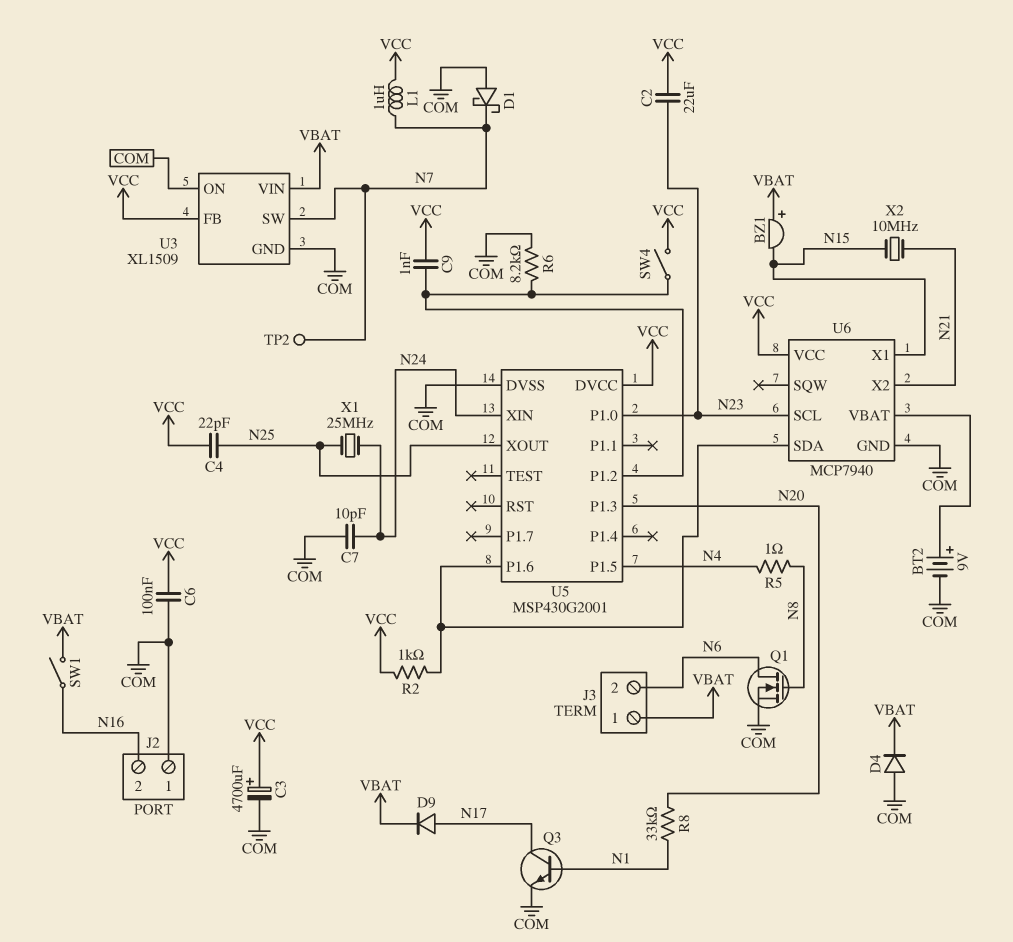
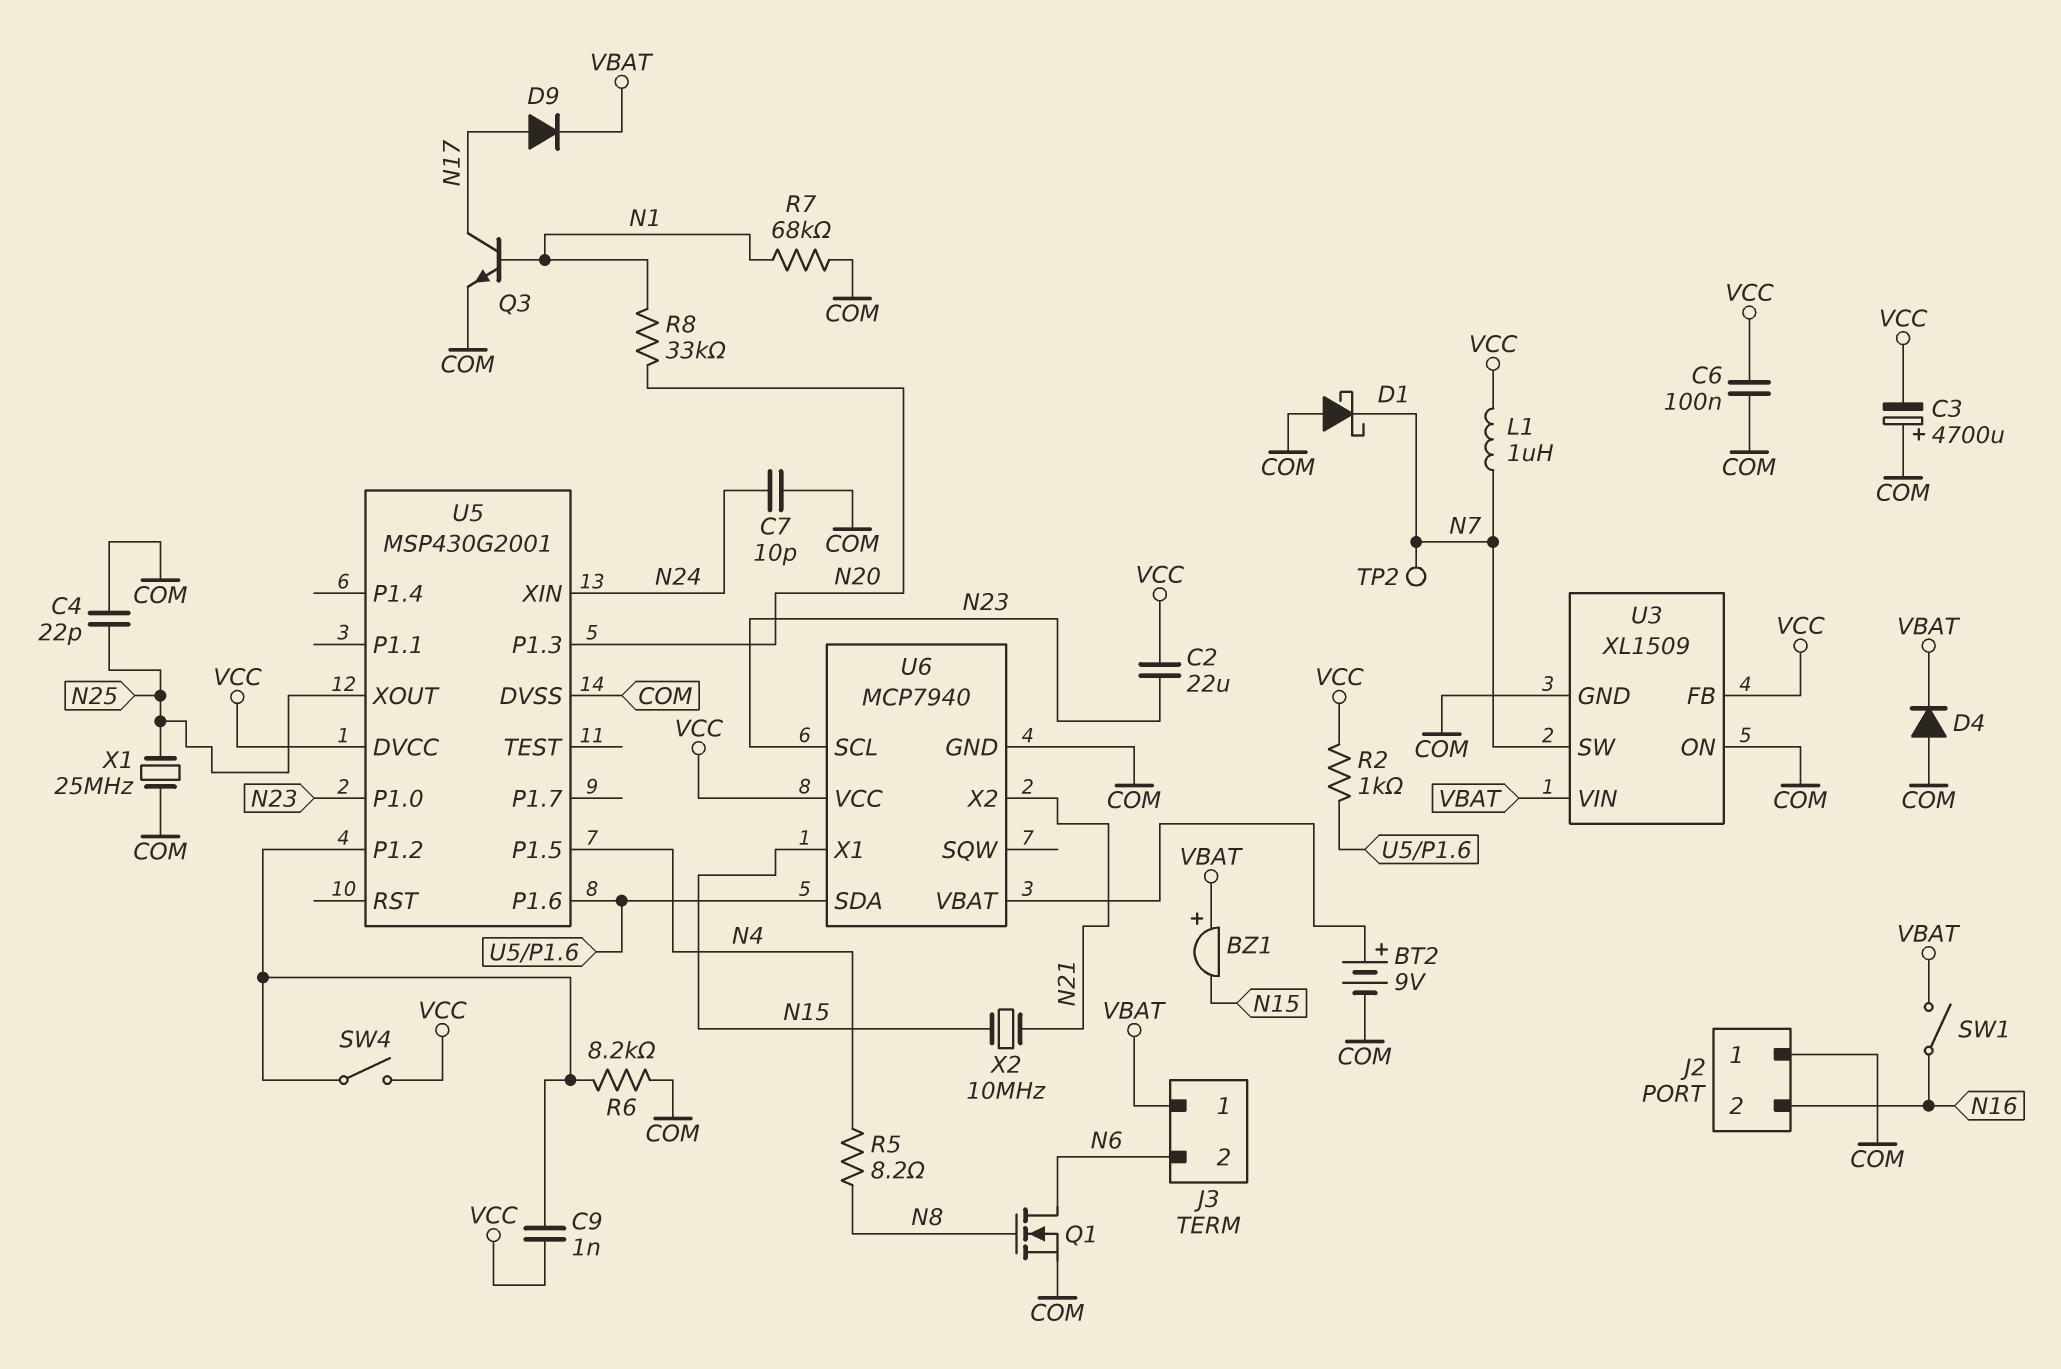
C3: 4700uF (plus VCC, minus COM) -> 4700uF (plus COM, minus VCC)
C4: 22pF (N25, VCC) -> 22pF (COM, N25)
R5: 1 (N4, N8) -> 8.2 (N4, N8)
R7: none -> 68k (COM, N1)
X1: 25MHz (N24, N25) -> 25MHz (COM, N25)

